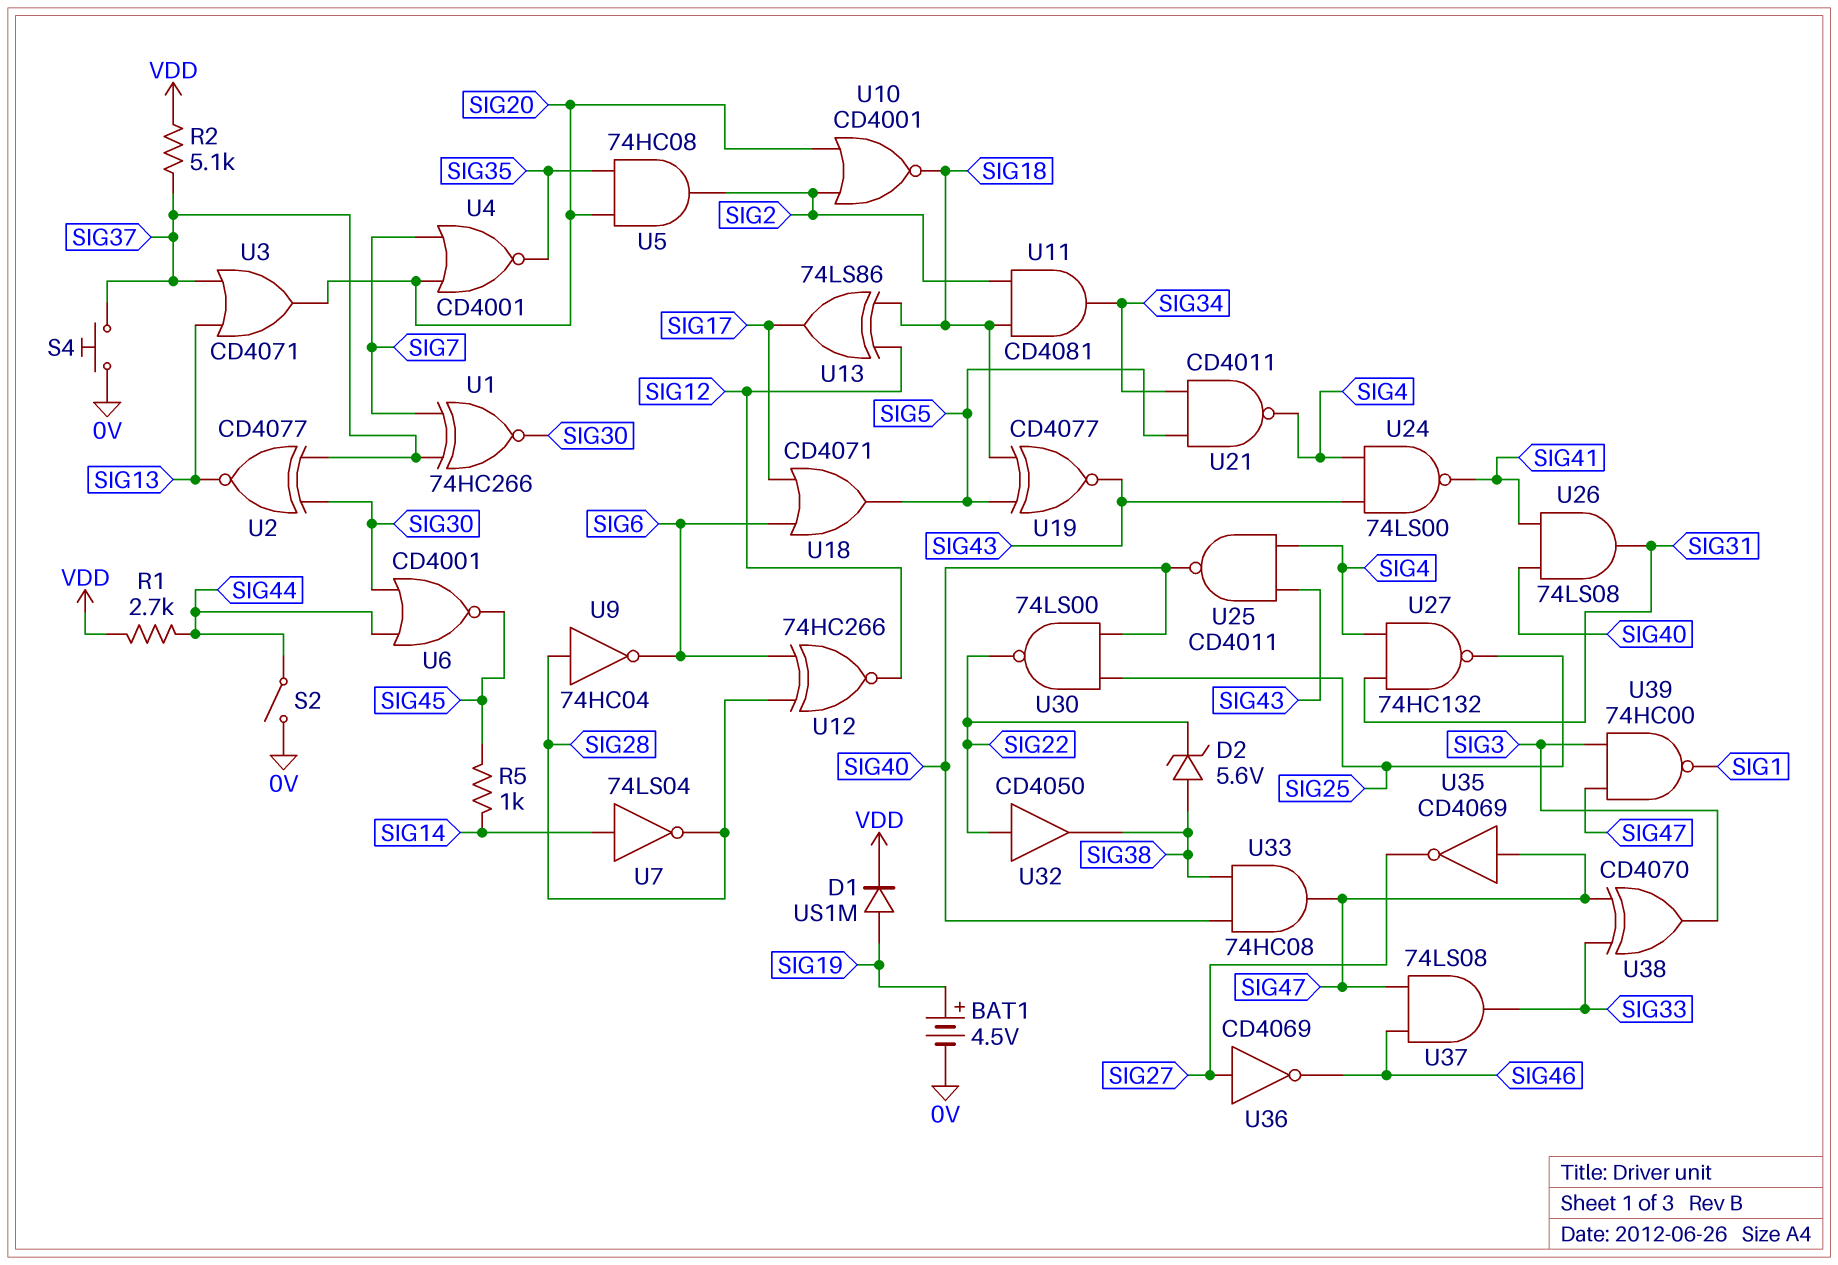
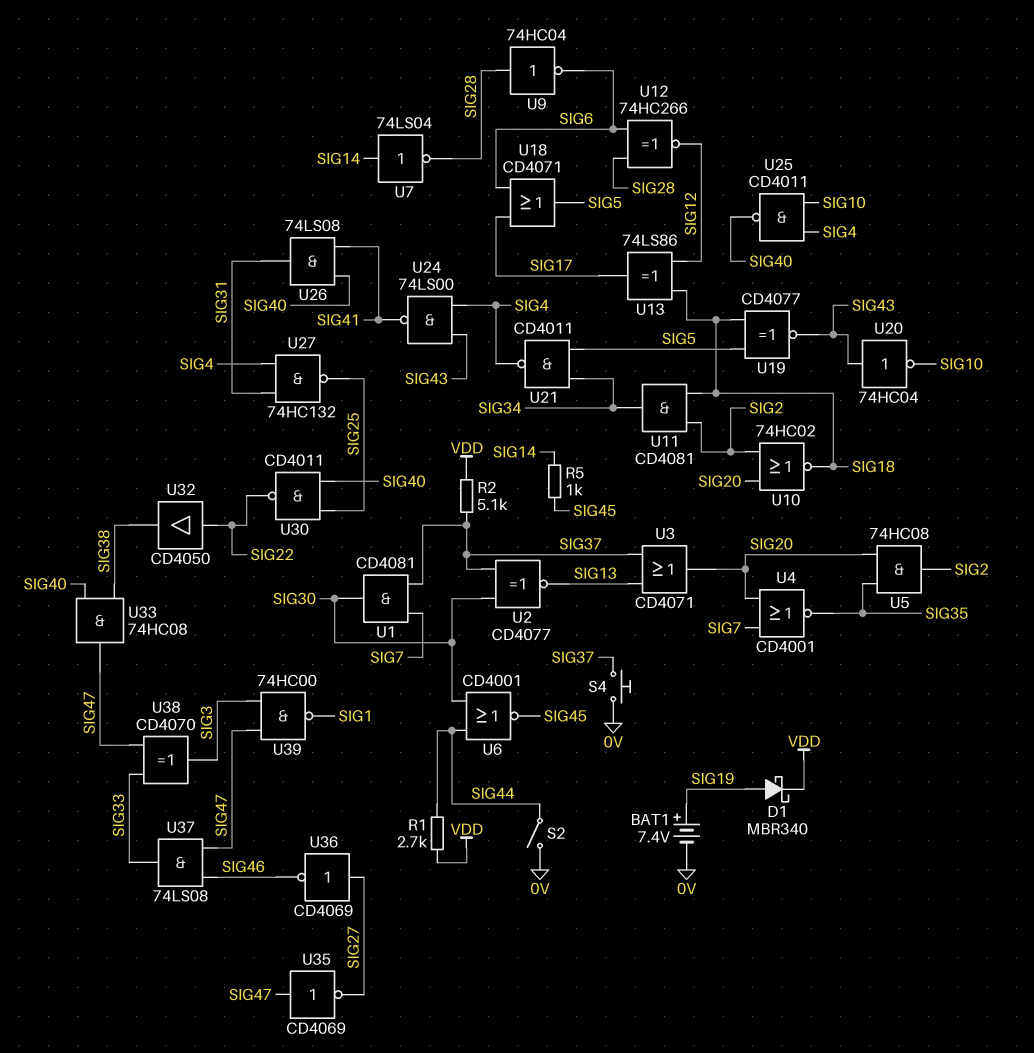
BAT1: 4.5V (plus SIG19, minus 0V) -> 7.4V (plus SIG19, minus 0V)
D1: diode US1M (A SIG19, K VDD) -> schottky MBR340 (A SIG19, K VDD)
D2: zener 5.6V (A SIG38, K SIG22) -> none
U1: XNOR 74HC266 (in SIG7, in SIG37, out SIG30) -> AND CD4081 (in SIG7, in SIG37, out SIG30)
U10: NOR CD4001 (in SIG2, in SIG20, out SIG18) -> NOR 74HC02 (in SIG2, in SIG20, out SIG18)
U20: none -> NOT 74HC04 (in SIG43, out SIG10)
U25: NAND CD4011 (in SIG4, in SIG43, out SIG40) -> NAND CD4011 (in SIG4, in SIG10, out SIG40)
U30: NAND 74LS00 (in SIG25, in SIG40, out SIG22) -> NAND CD4011 (in SIG25, in SIG40, out SIG22)

